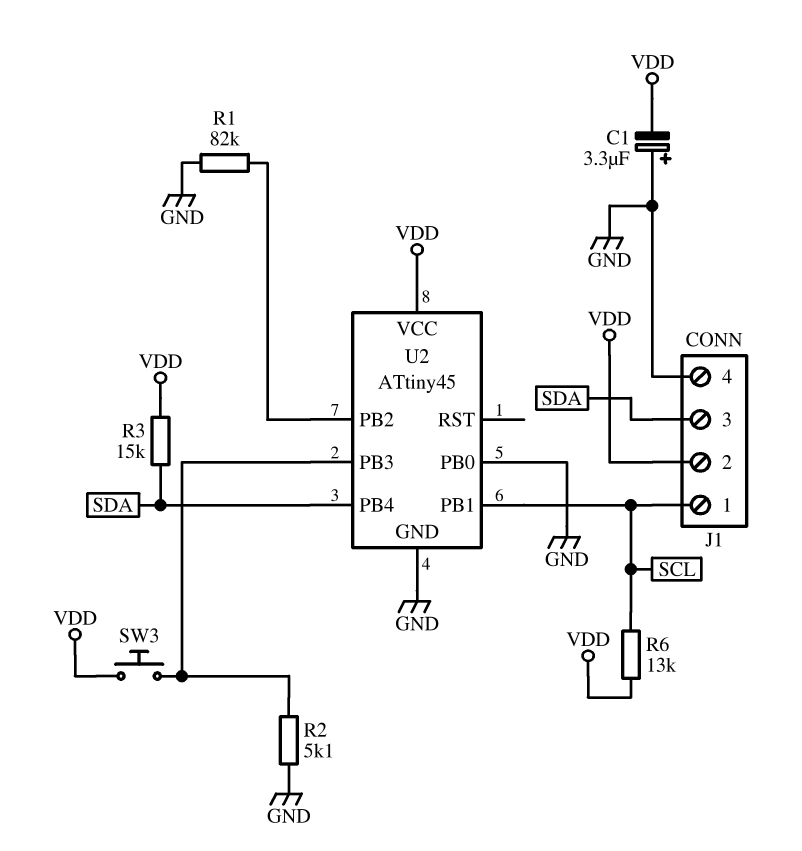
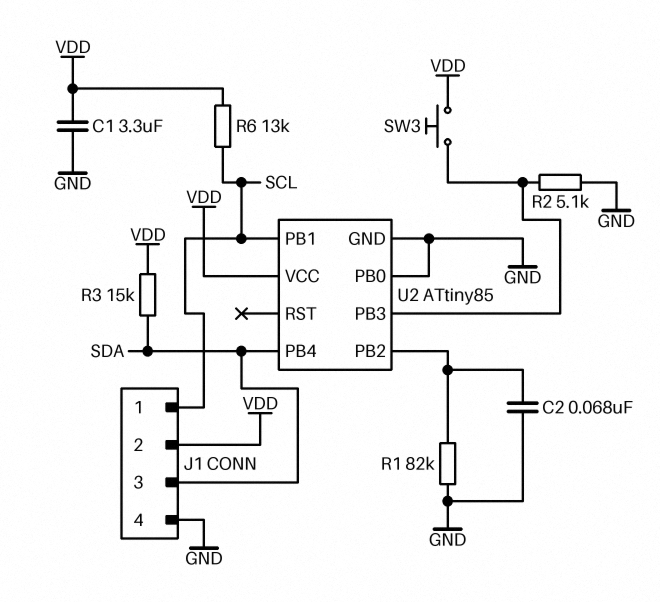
C1: 3.3uF (plus GND, minus VDD) -> 3.3uF (GND, VDD)
C2: none -> 68nF (GND, U2/PB2)
U2: ATtiny45 -> ATtiny85

